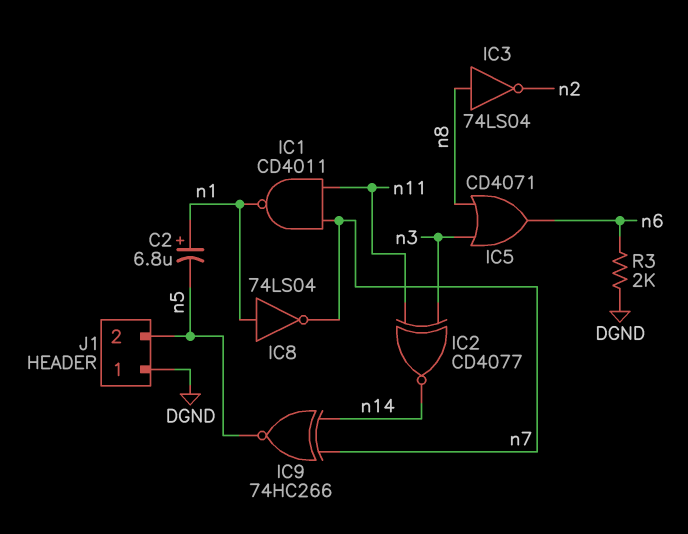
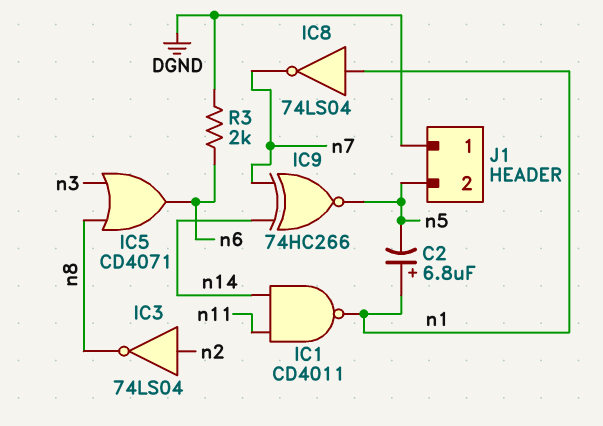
IC1: NAND CD4011 (in n7, in n11, out n1) -> NAND CD4011 (in n11, in n14, out n1)
IC2: XNOR CD4077 (in n3, in n11, out n14) -> none
IC3: NOT 74LS04 (in n8, out n2) -> NOT 74LS04 (in n2, out n8)

